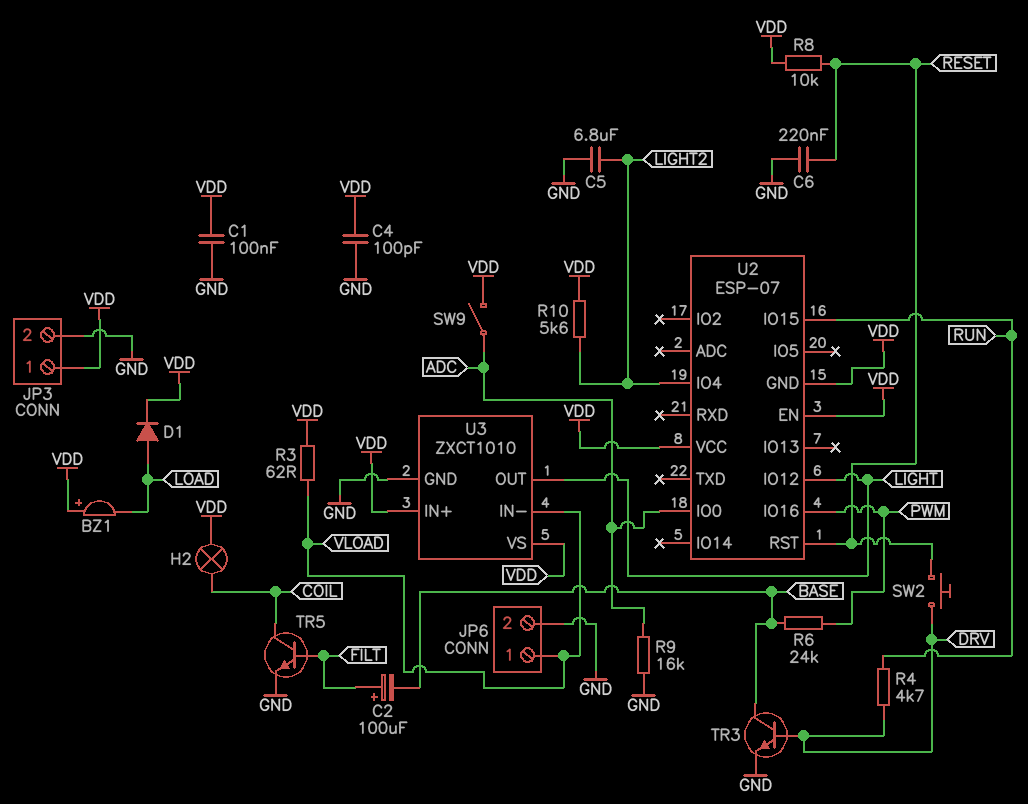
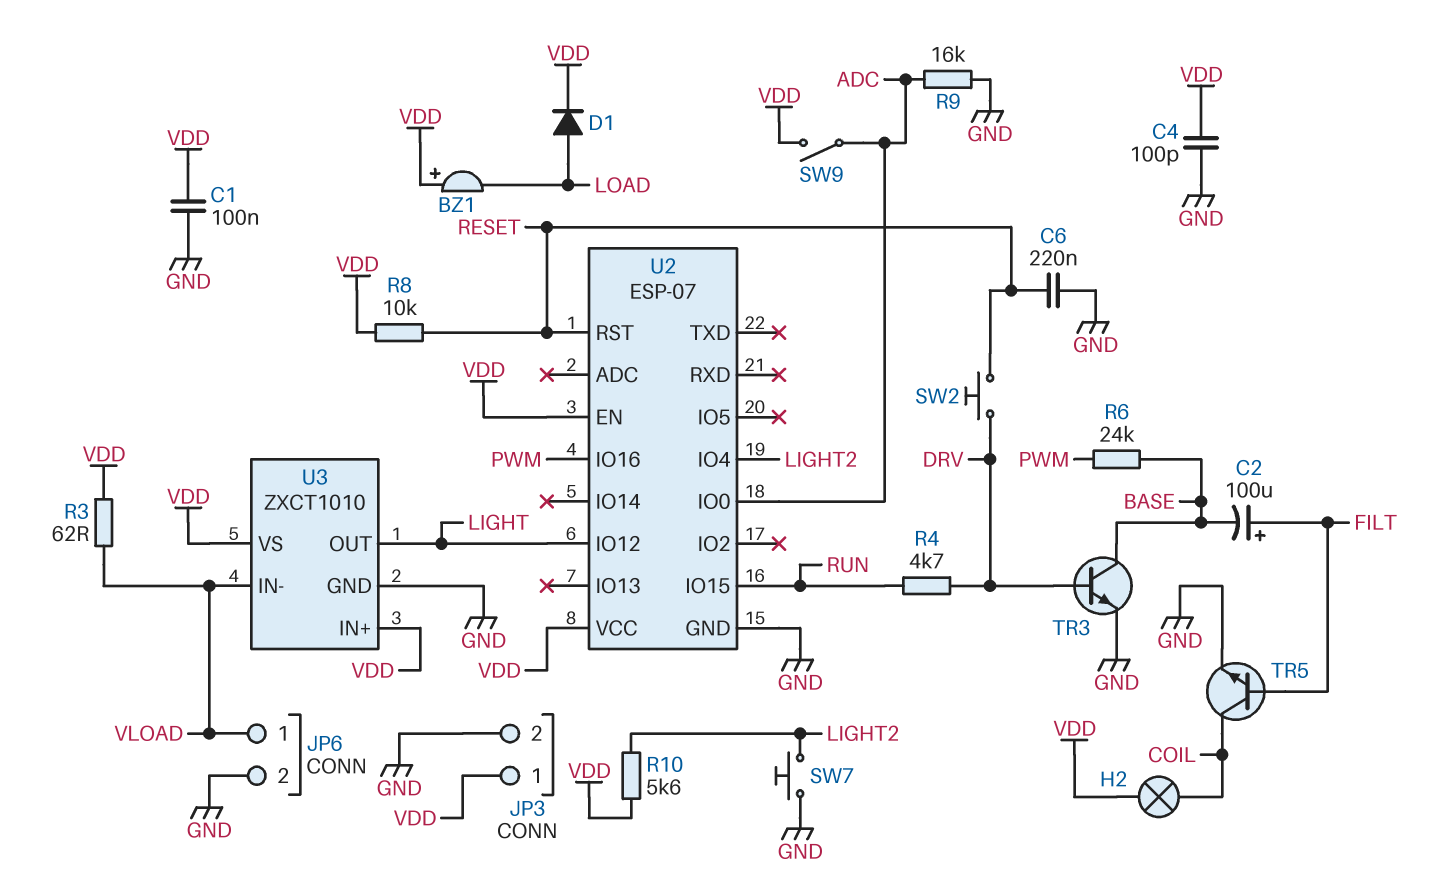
C5: 6.8uF (GND, LIGHT2) -> none
SW7: none -> button (GND, LIGHT2)
U2 pin GND: VDD -> GND

